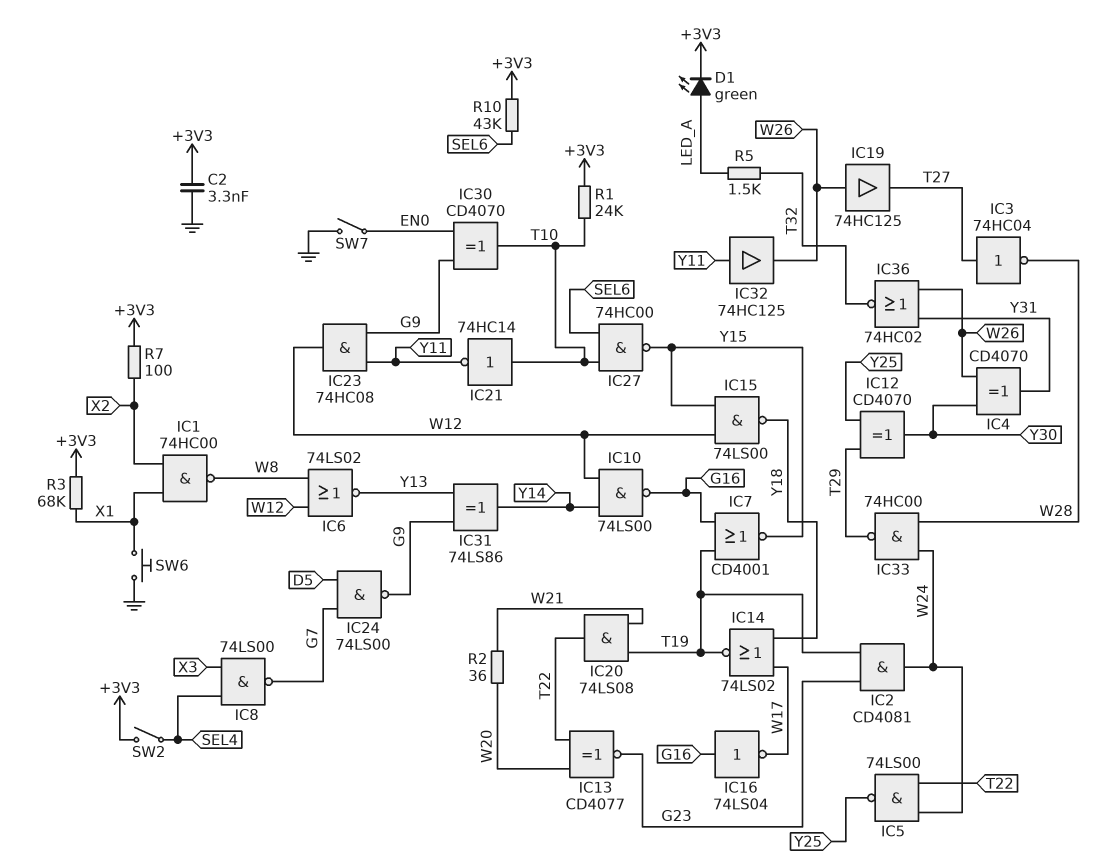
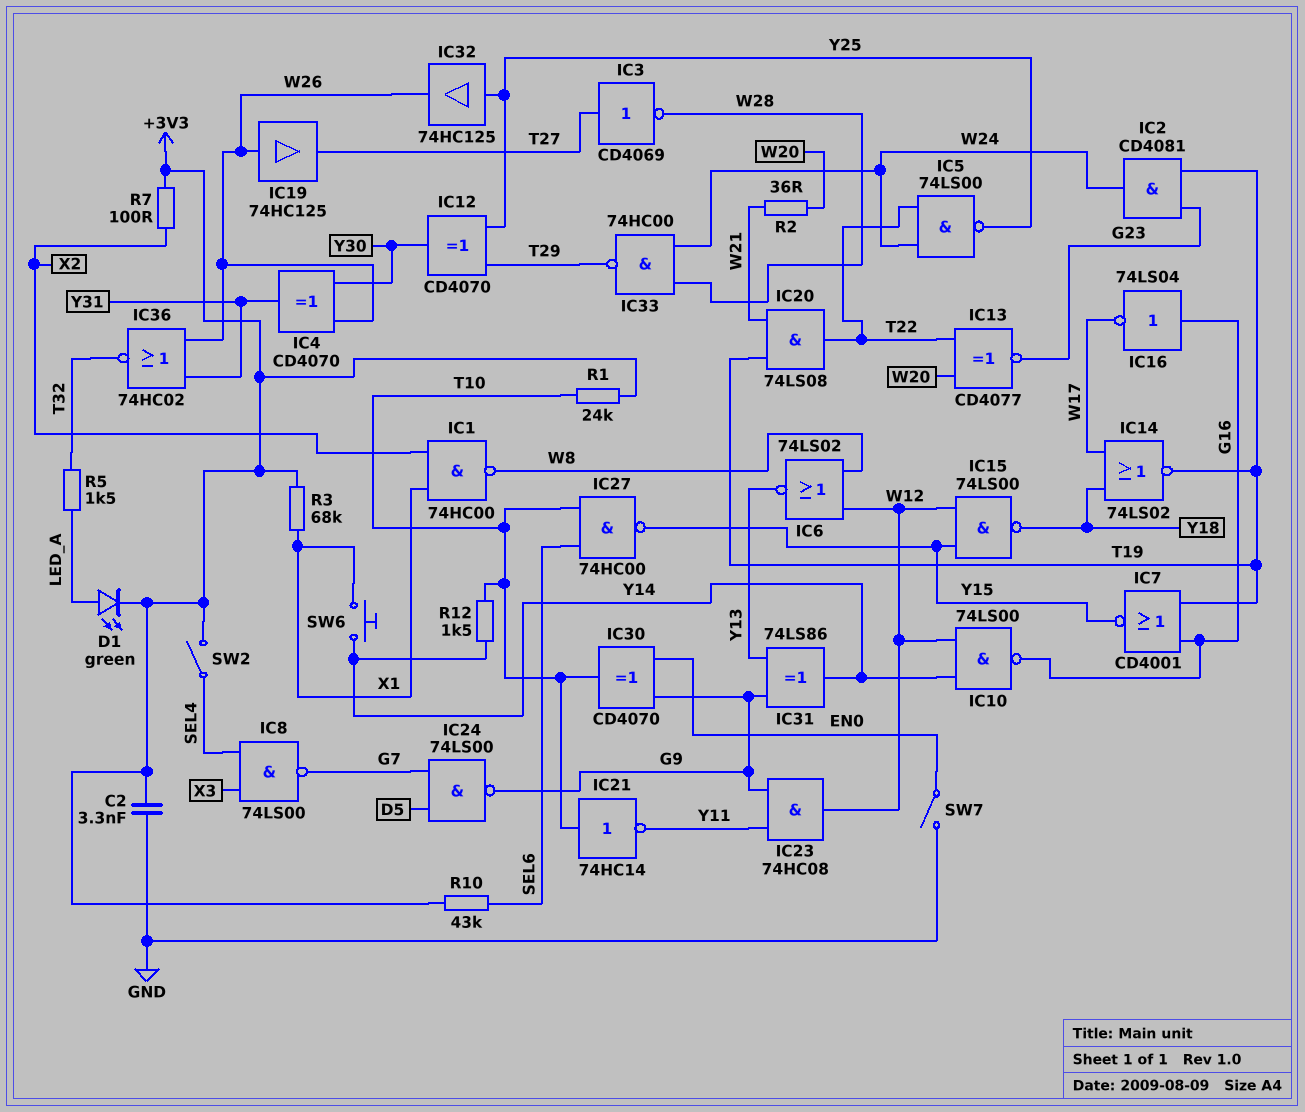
IC3: NOT 74HC04 (in T27, out W28) -> NOT CD4069 (in T27, out W28)
IC32: buffer 74HC125 (in Y11, out W26) -> buffer 74HC125 (in Y25, out W26)
R12: none -> 1.5k (T10, Y14)
SW6: button (GND, X1) -> button (X1, Y14)

